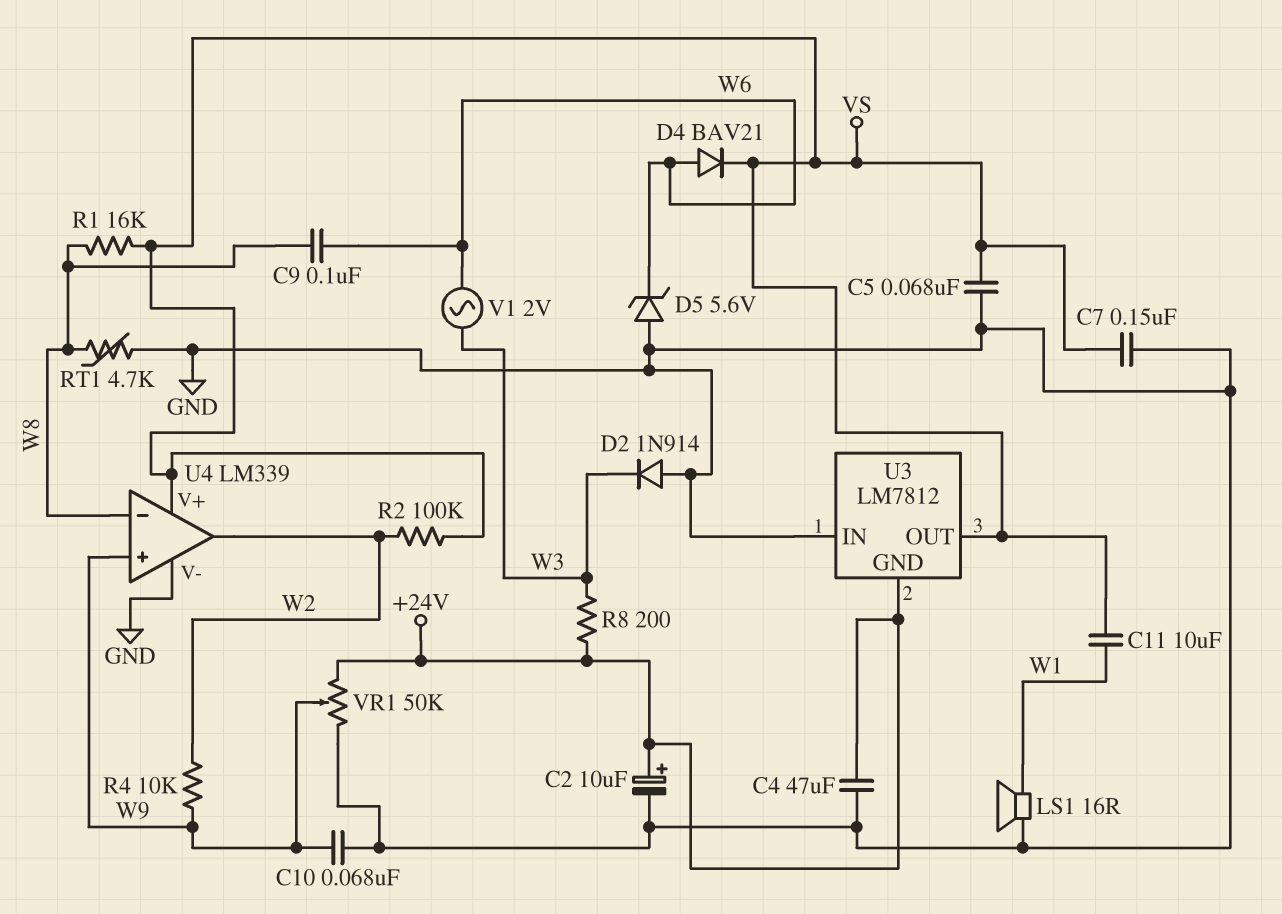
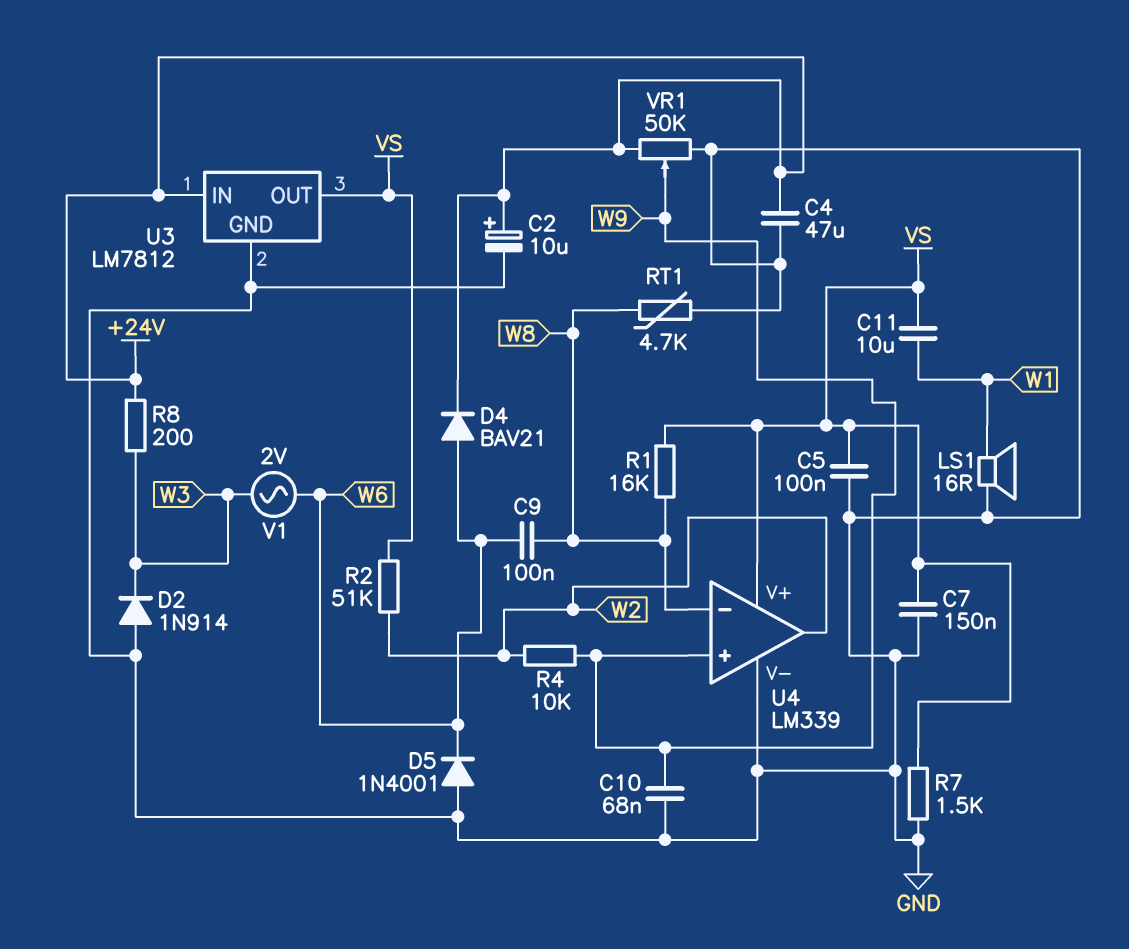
C5: 68nF (GND, VS) -> 100nF (GND, VS)
D4: diode BAV21 (A W6, K VS) -> diode BAV21 (A W6, K +24V)
D5: zener 5.6V (A GND, K W6) -> diode 1N4001 (A GND, K W6)
R2: 100k (VS, W2) -> 51k (VS, W2)
R7: none -> 1.5k (GND, VS)
U3 pin GND: +24V -> GND
U3 pin IN: GND -> +24V

